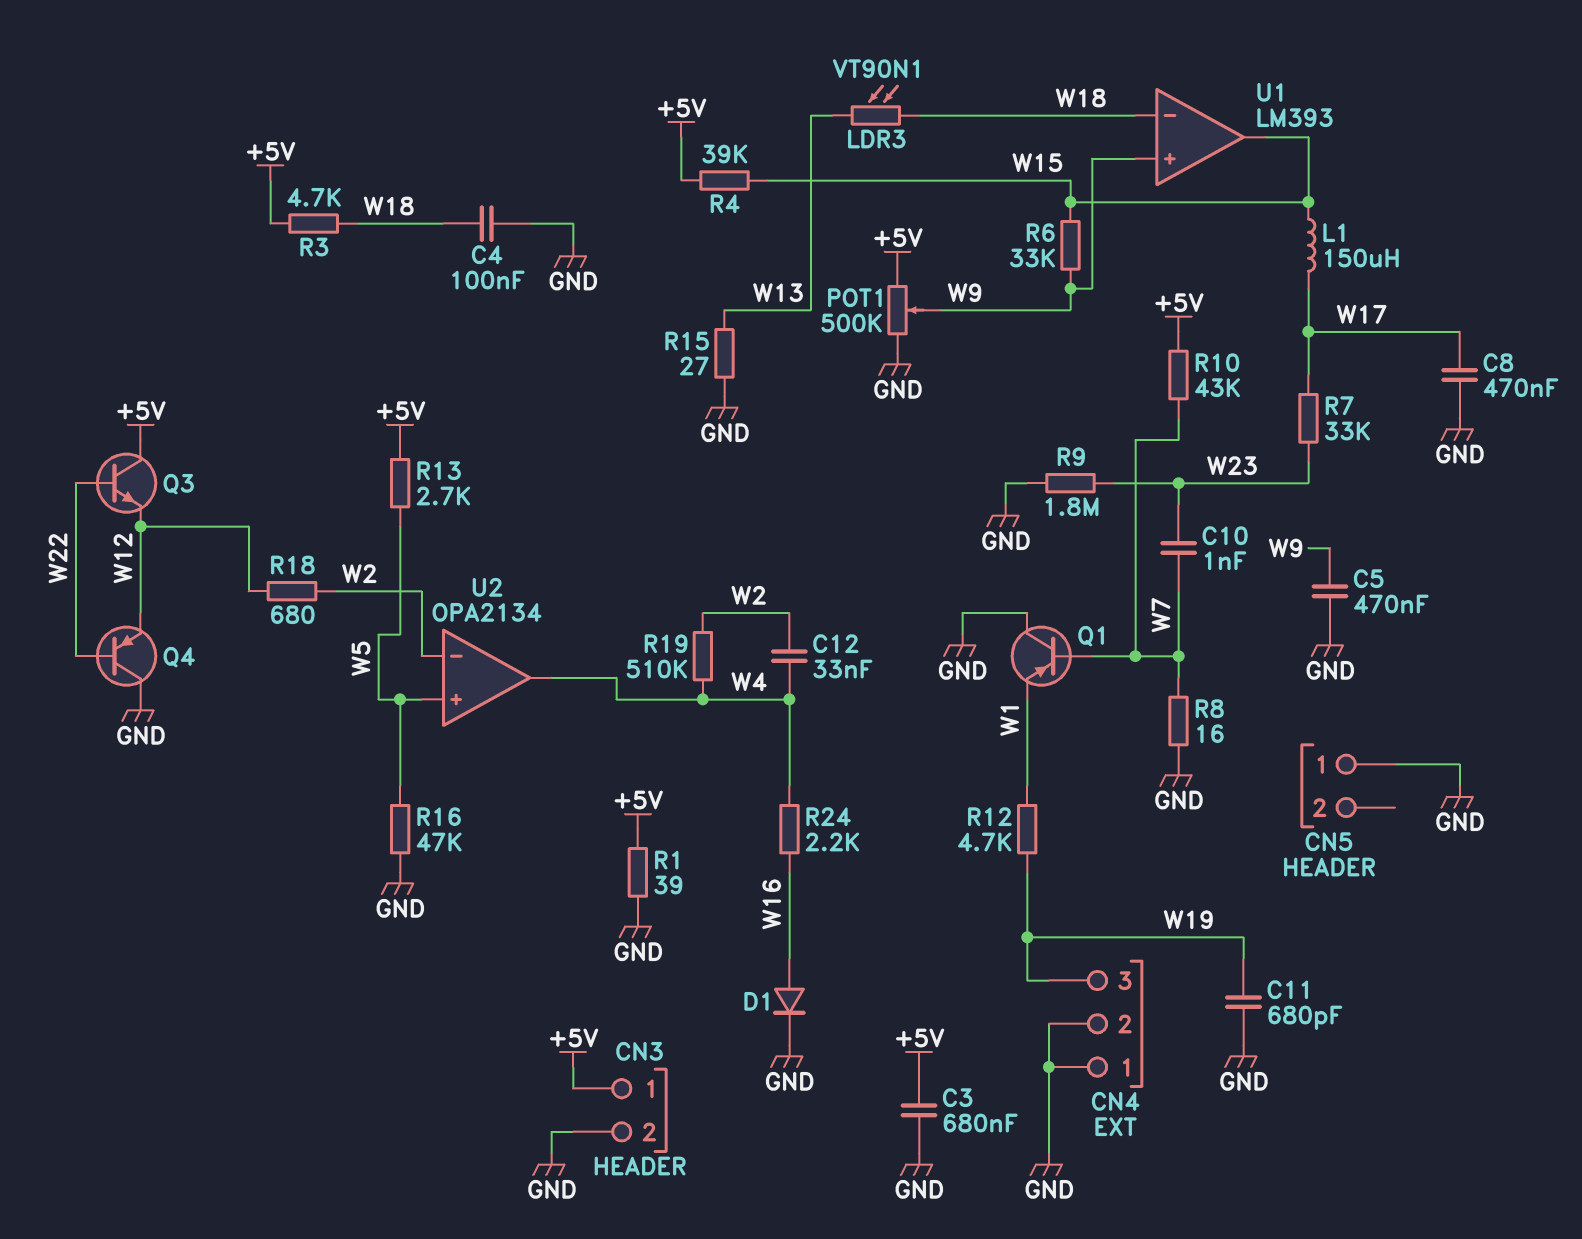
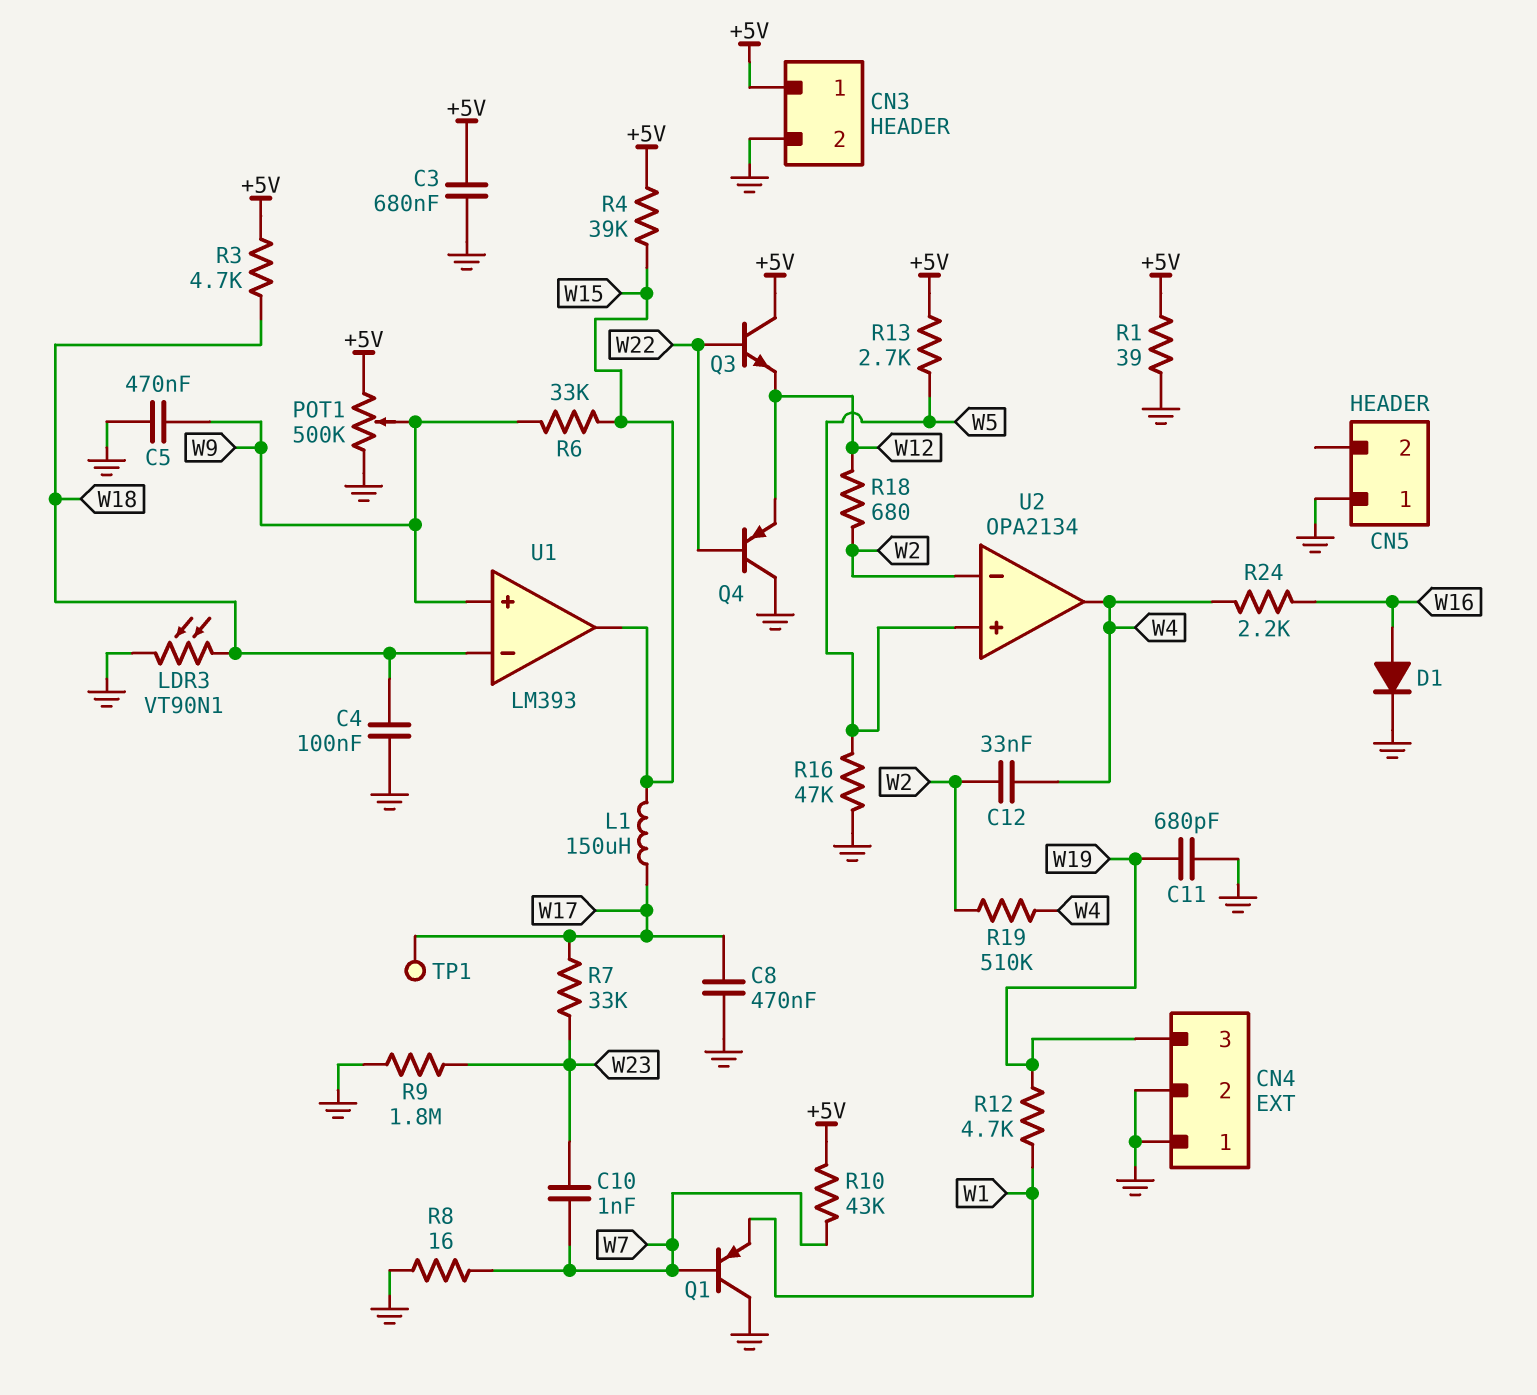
LDR3: VT90N1 (W13, W18) -> VT90N1 (GND, W18)
R15: 27 (GND, W13) -> none
TP1: none -> test point (W17)

